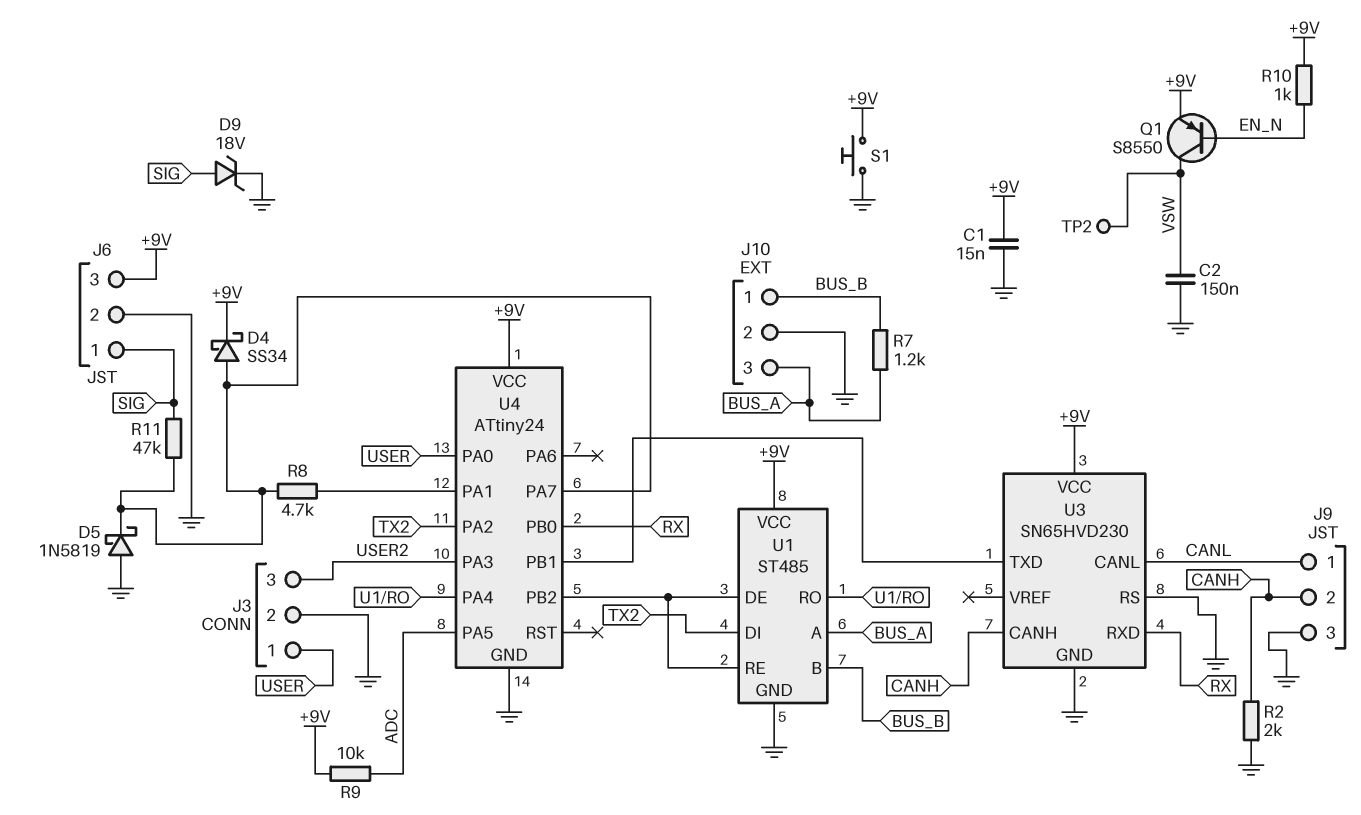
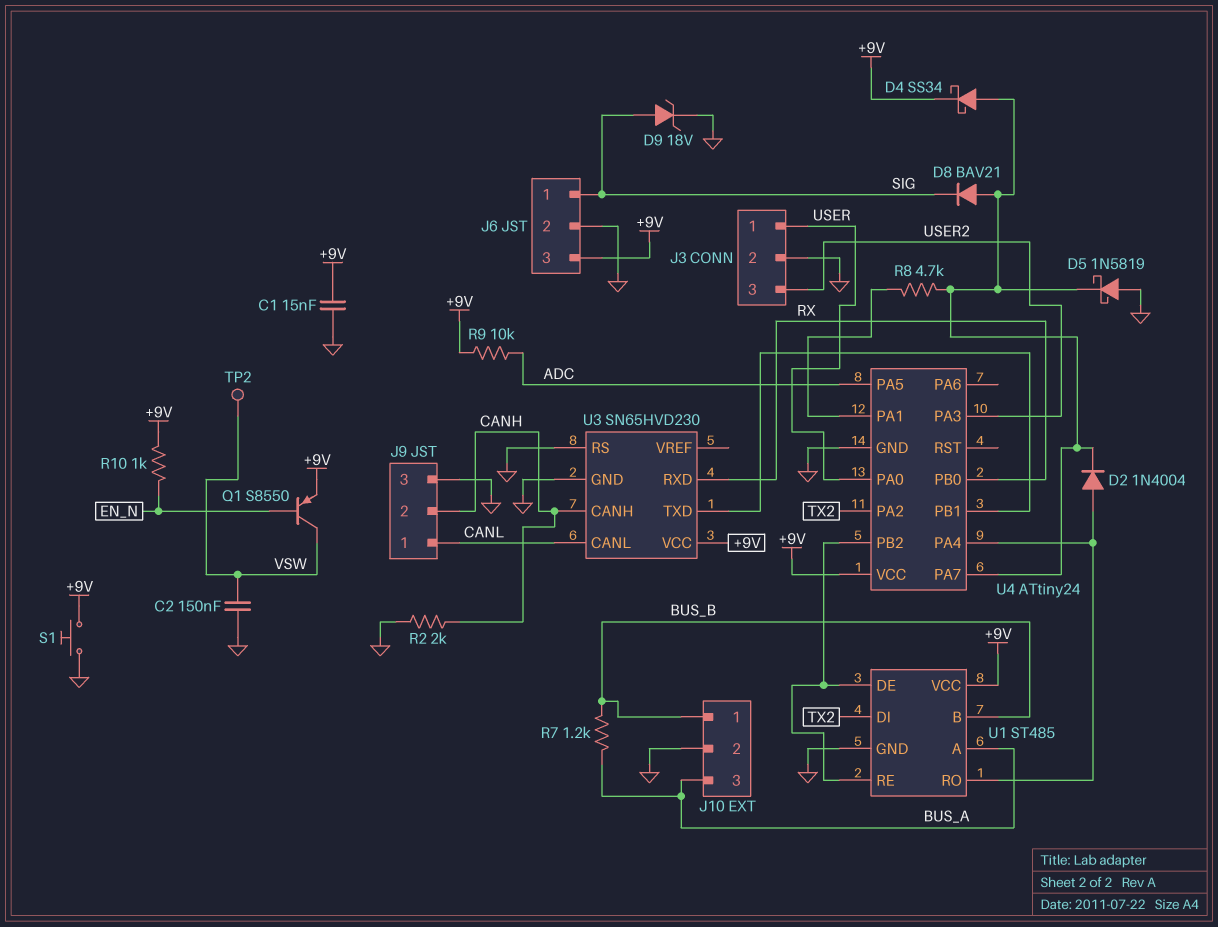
D2: none -> diode 1N4004 (A U1/RO, K U4/PA7)
D8: none -> diode BAV21 (A U4/PA7, K SIG)
R11: 47k (SIG, U4/PA7) -> none

